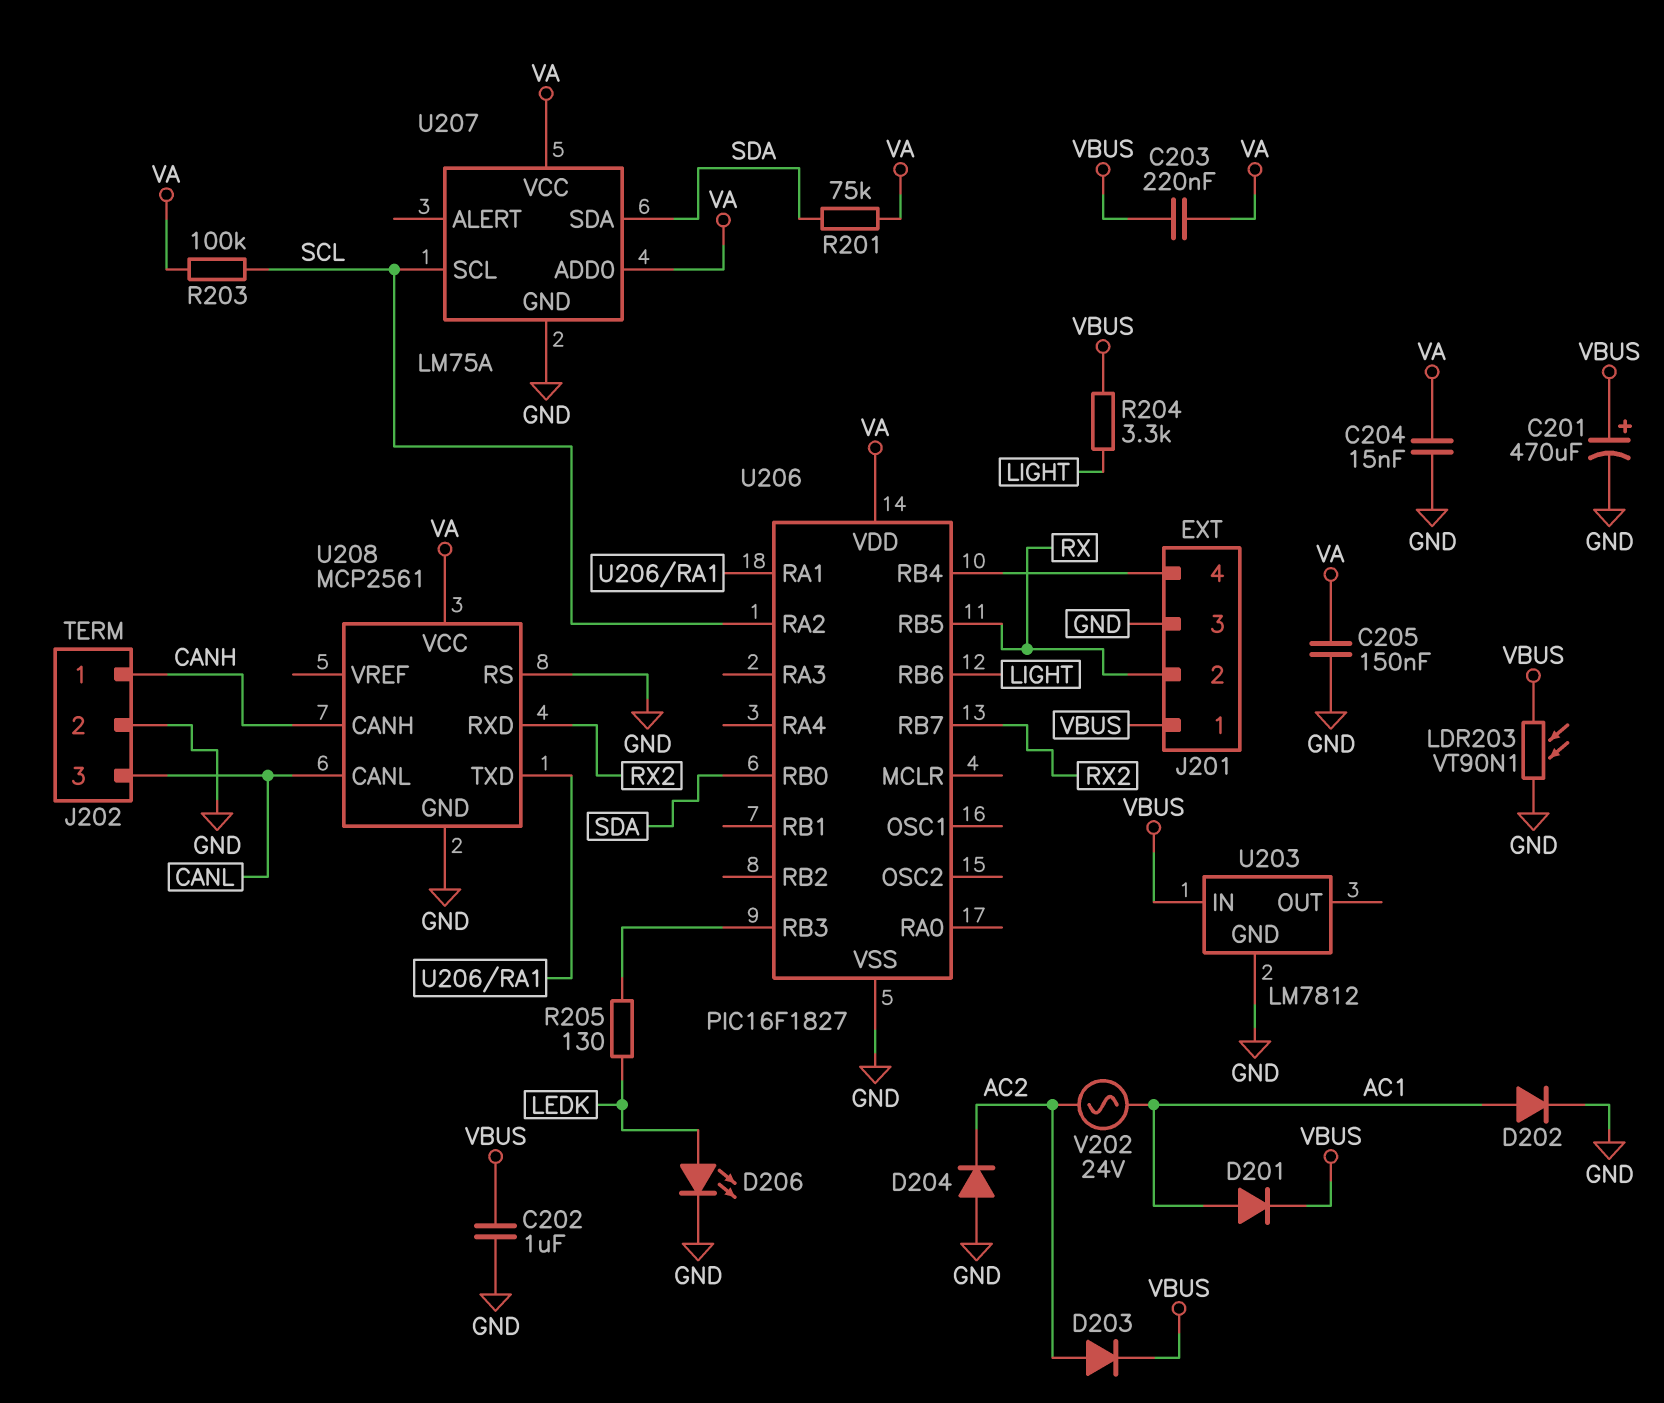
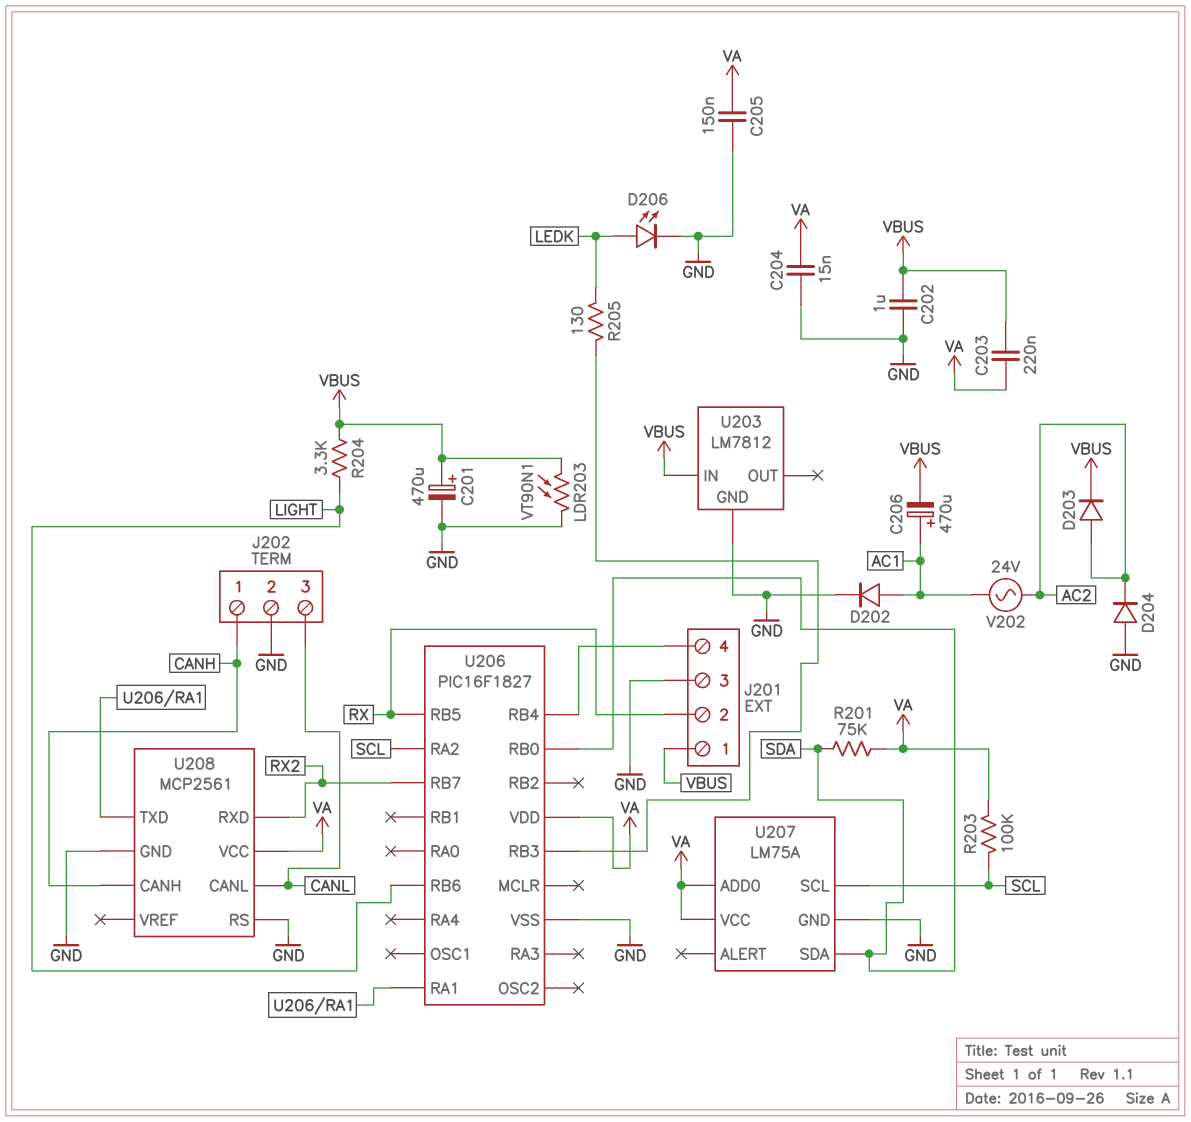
C206: none -> 470uF (plus AC1, minus VBUS)
D201: diode (A AC1, K VBUS) -> none

